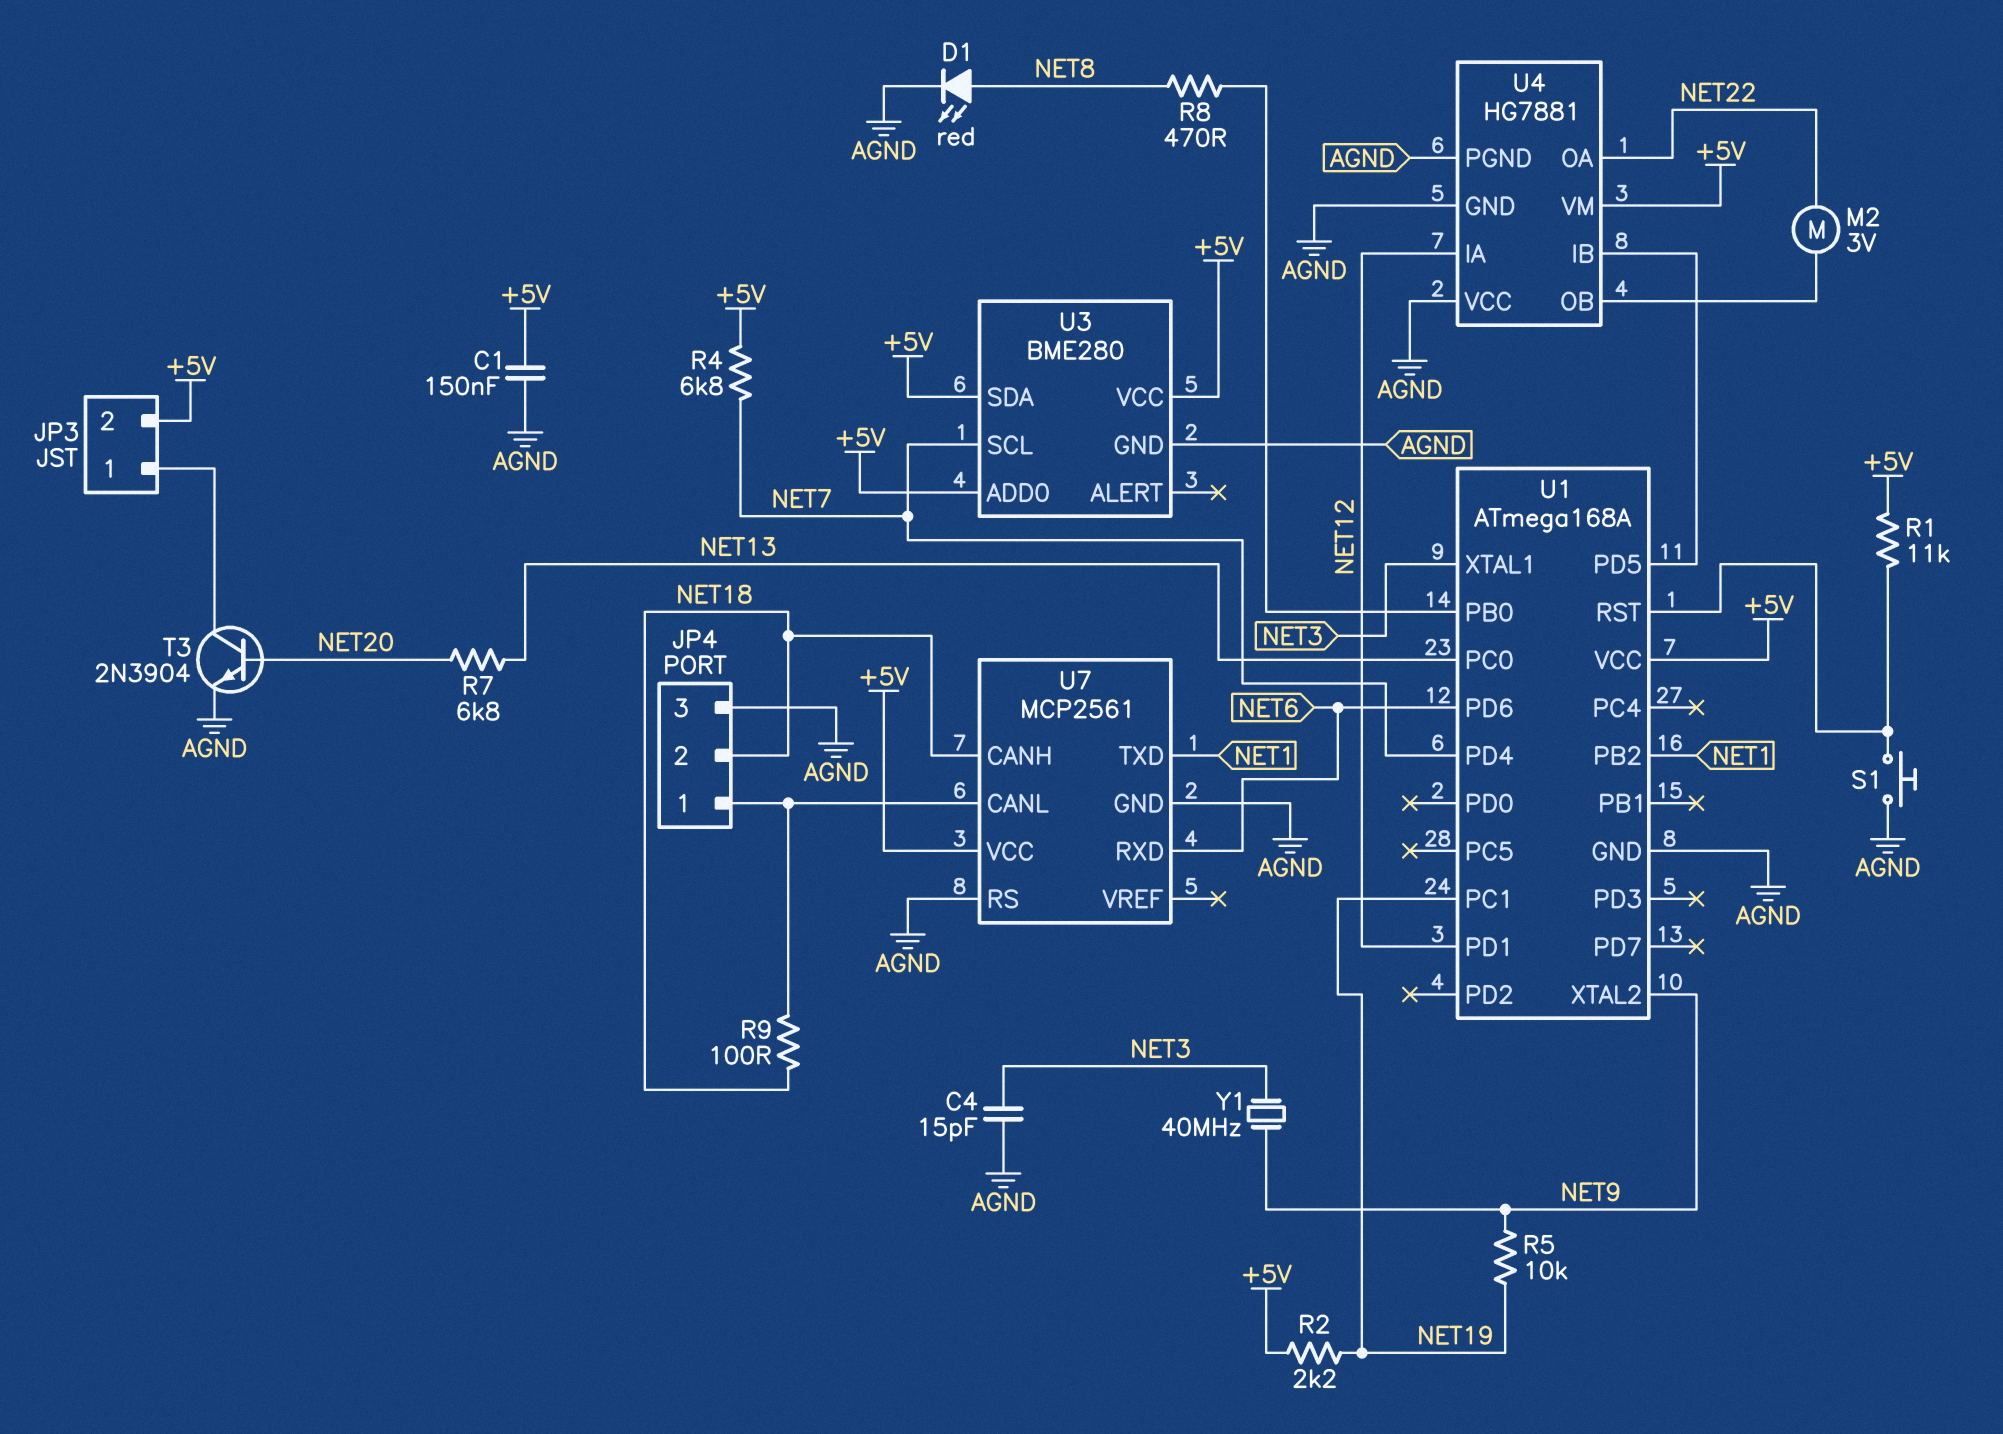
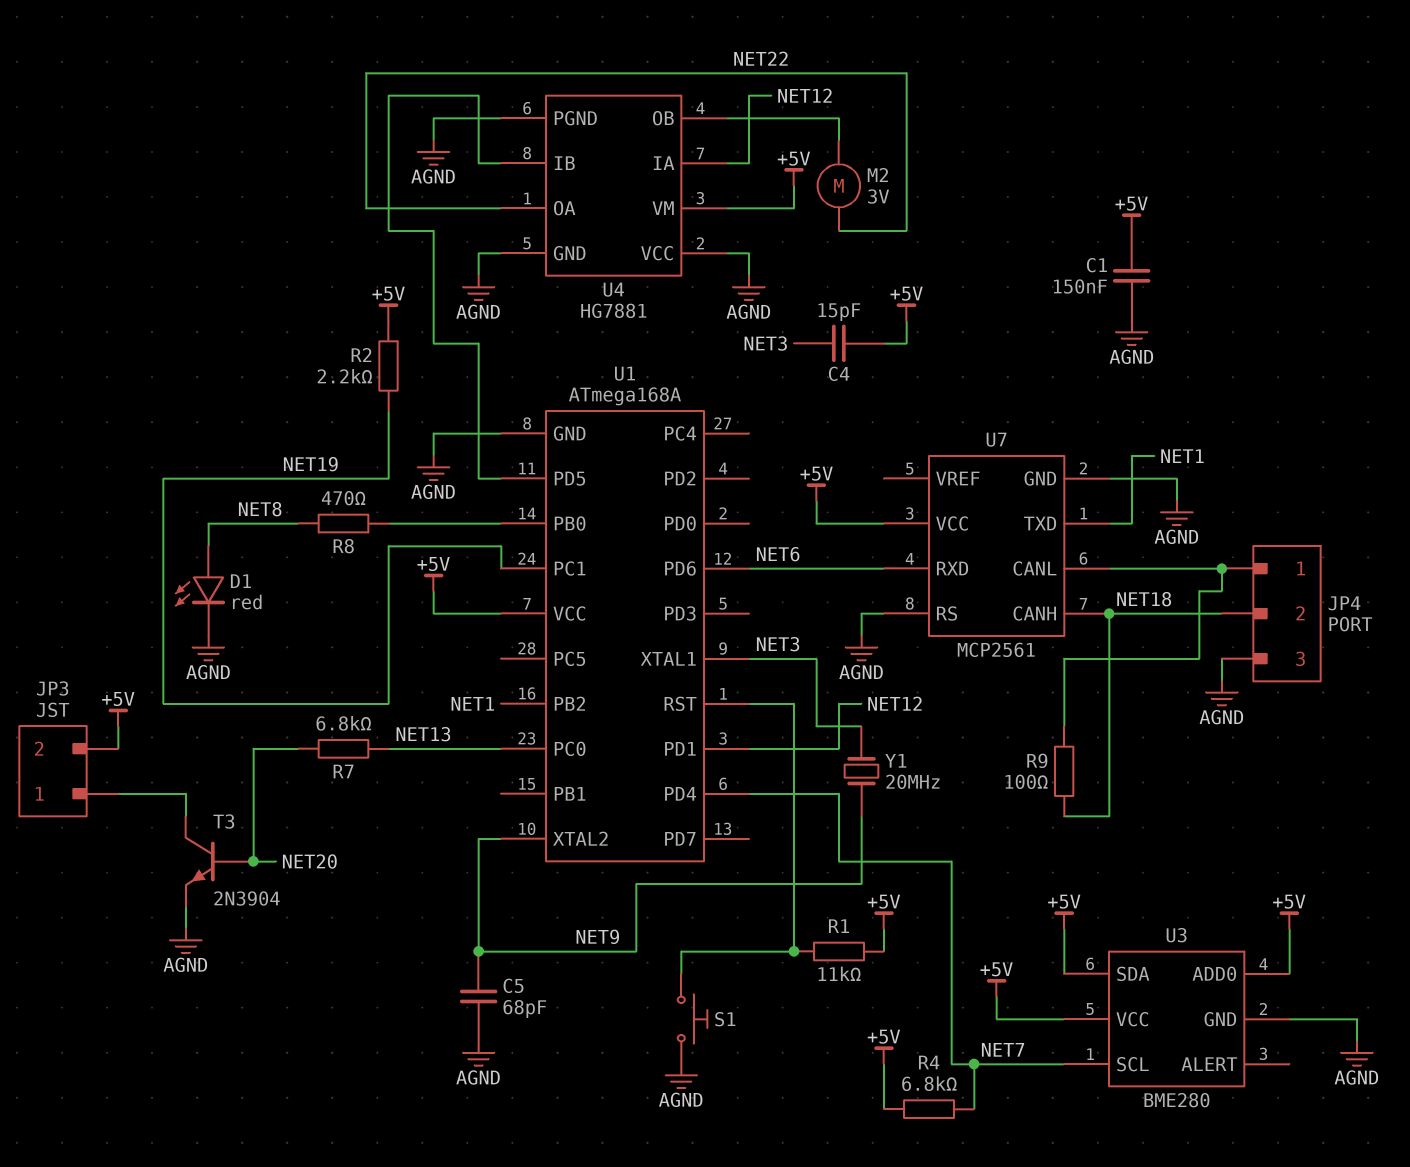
C4: 15pF (AGND, NET3) -> 15pF (+5V, NET3)
C5: none -> 68pF (AGND, NET9)
R5: 10k (NET9, NET19) -> none
Y1: 40MHz (NET3, NET9) -> 20MHz (NET3, NET9)

